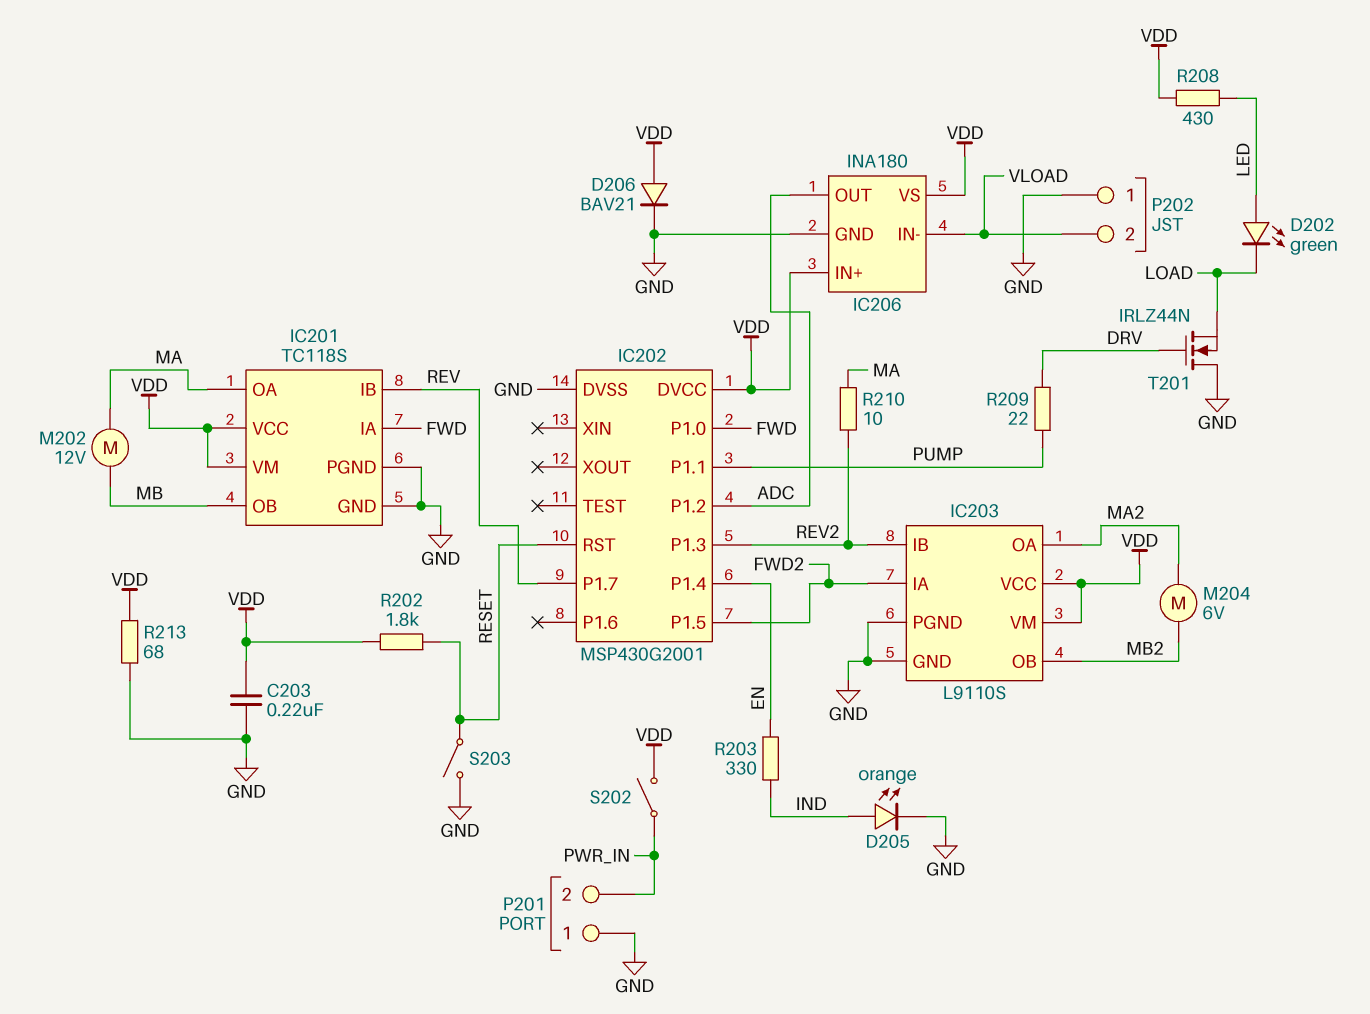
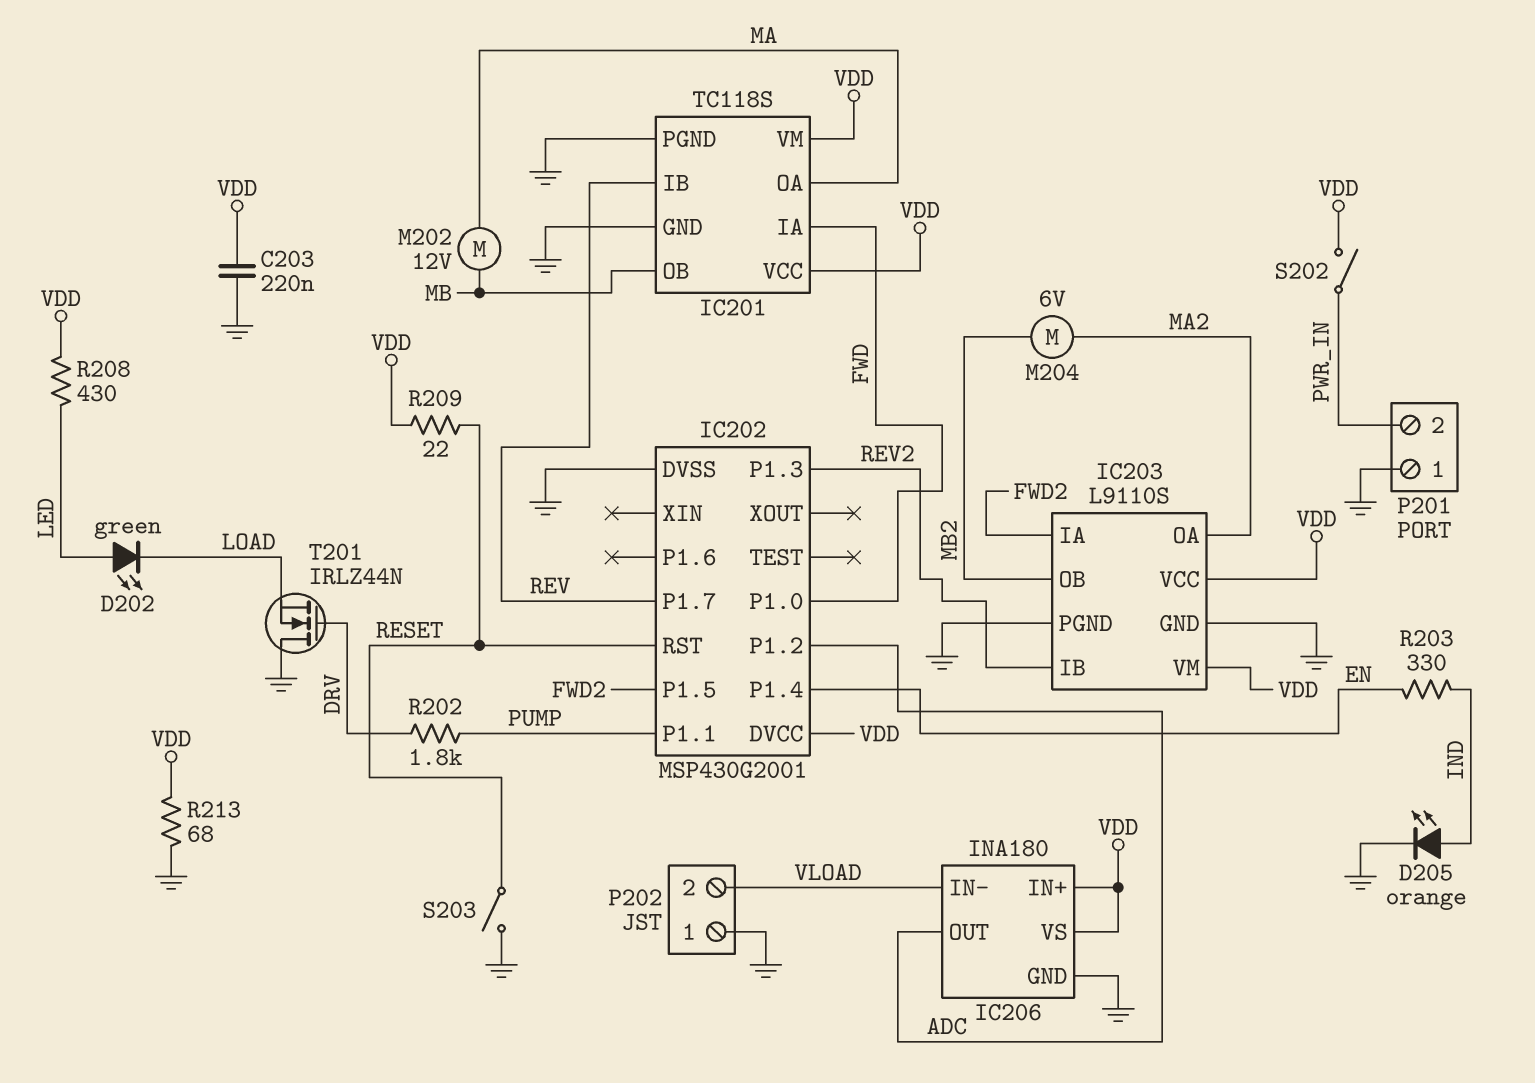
D206: diode BAV21 (A VDD, K GND) -> none
R202: 1.8k (RESET, VDD) -> 1.8k (DRV, PUMP)
R209: 22 (DRV, PUMP) -> 22 (RESET, VDD)
R210: 10 (MA, REV2) -> none

